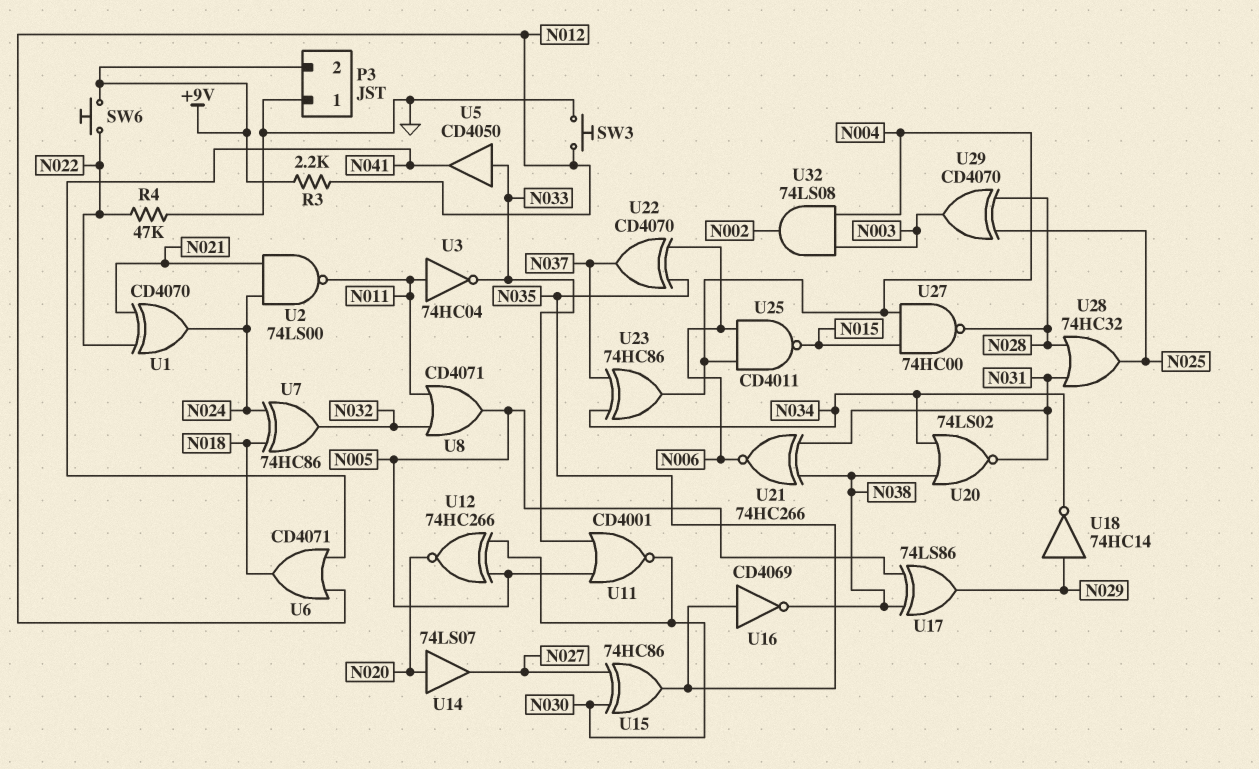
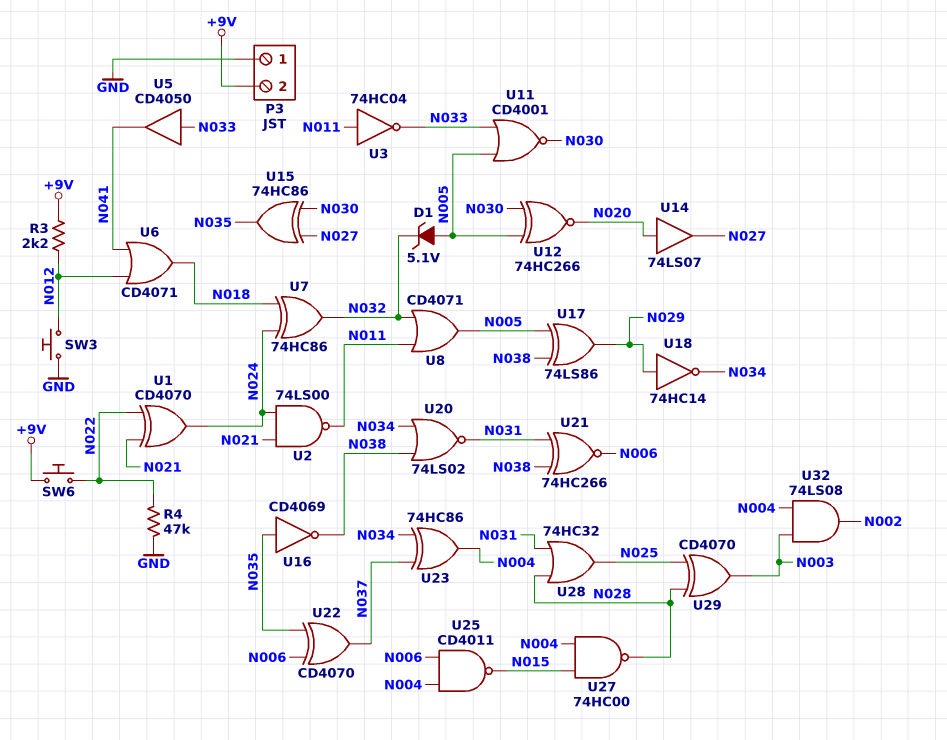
D1: none -> zener 5.1V (A N005, K N032)

